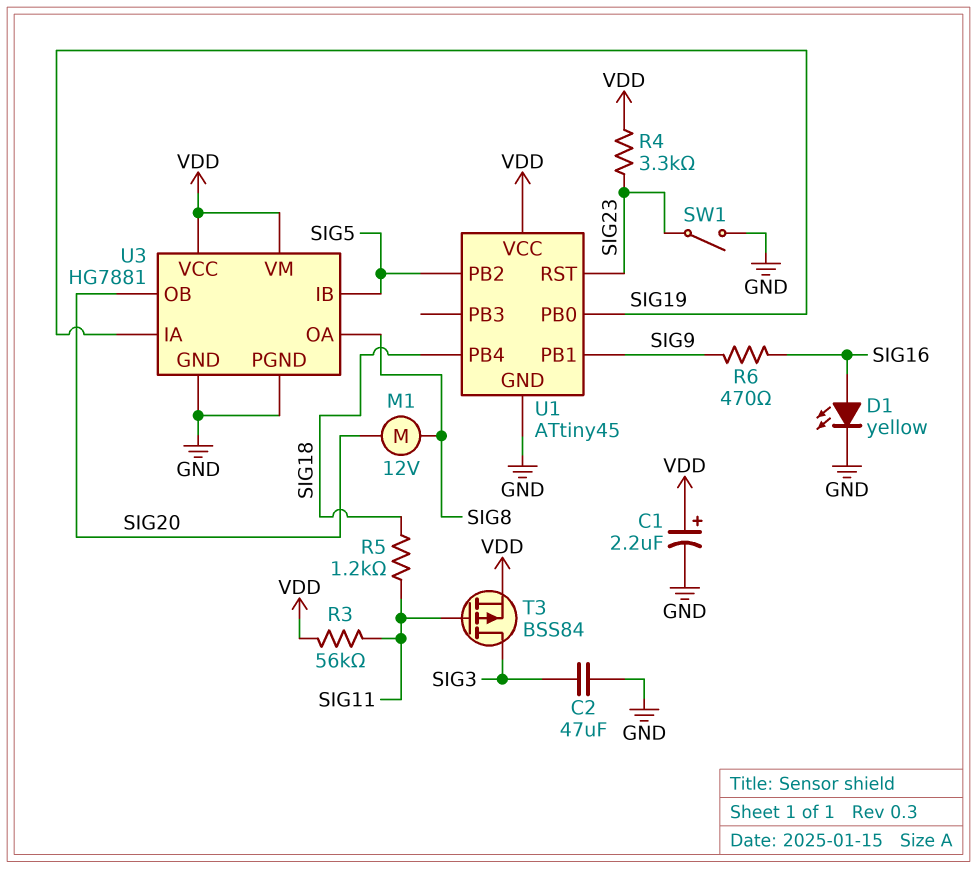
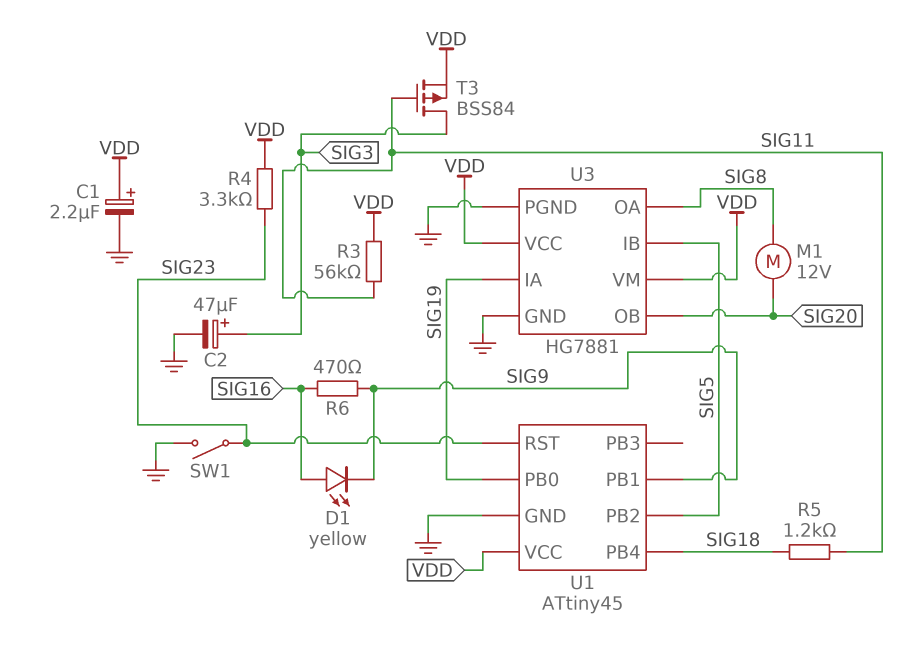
C2: 47uF (GND, SIG3) -> 47uF (plus SIG3, minus GND)
D1: LED yellow (A SIG16, K GND) -> LED yellow (A SIG16, K SIG9)

